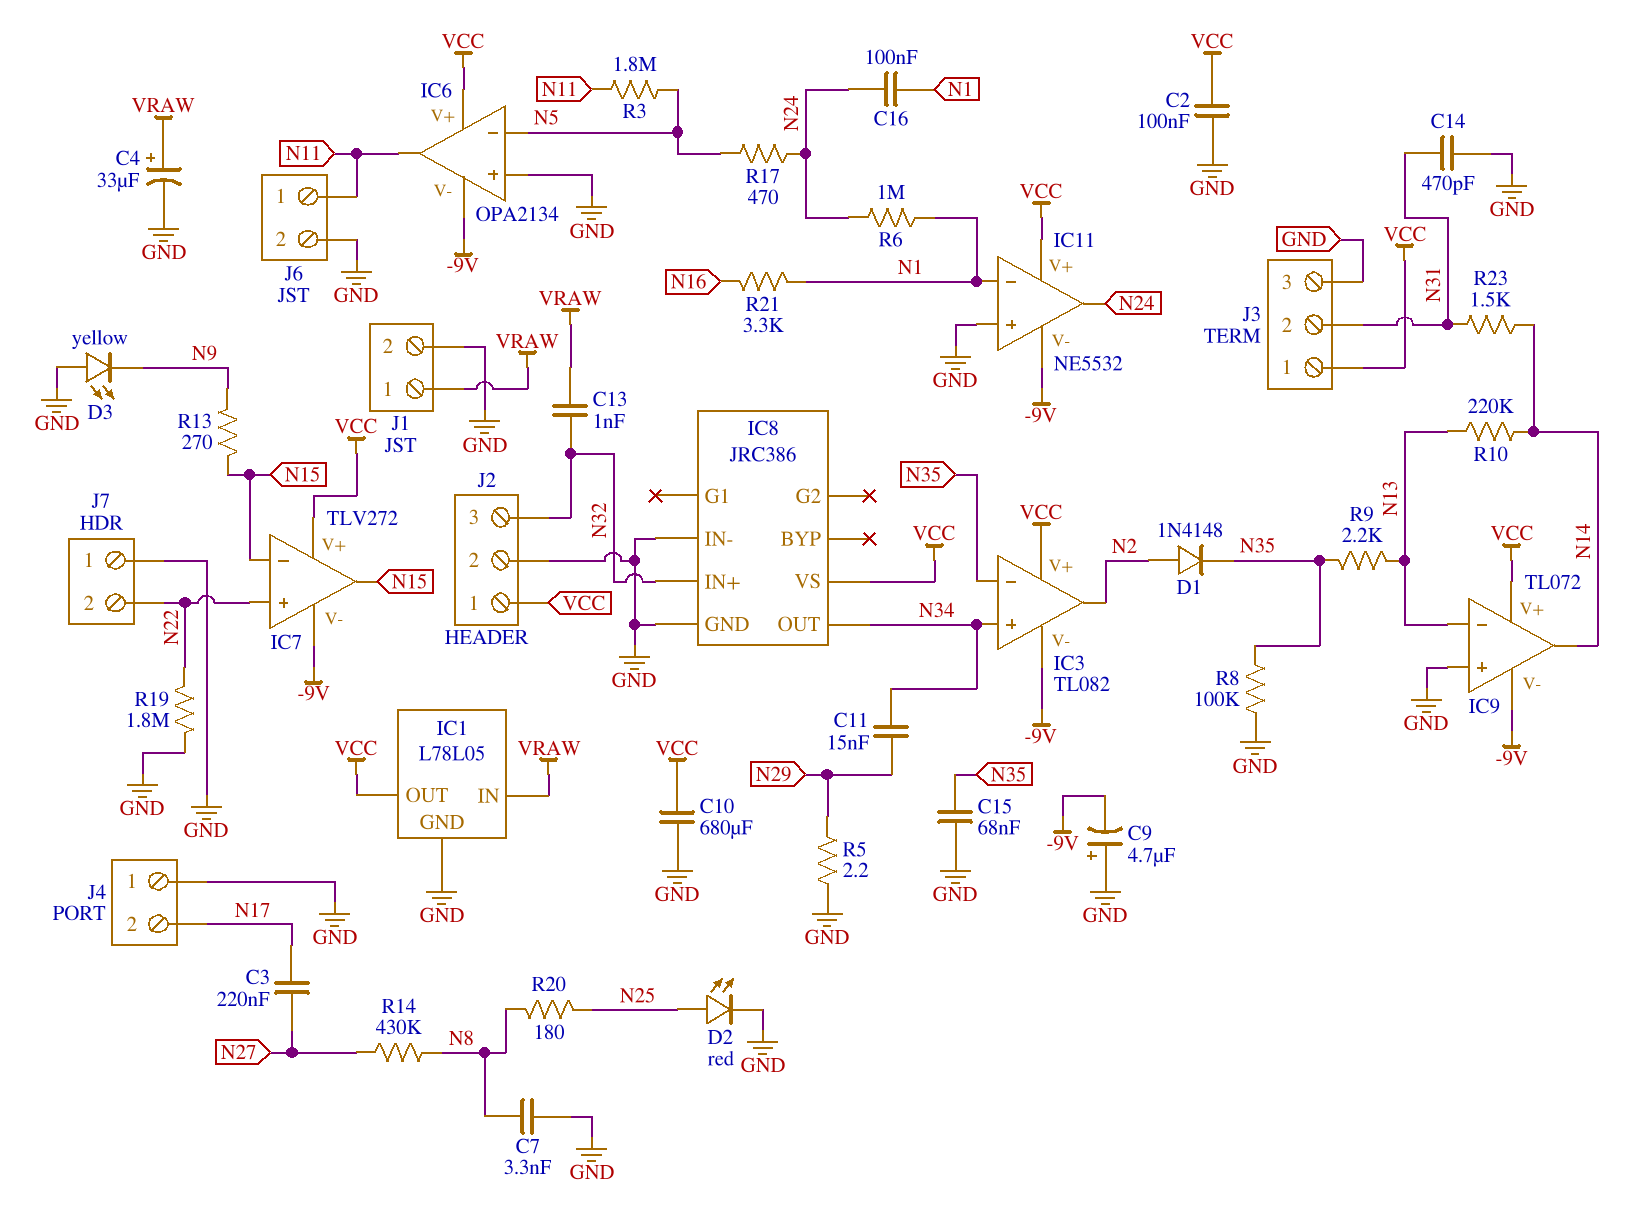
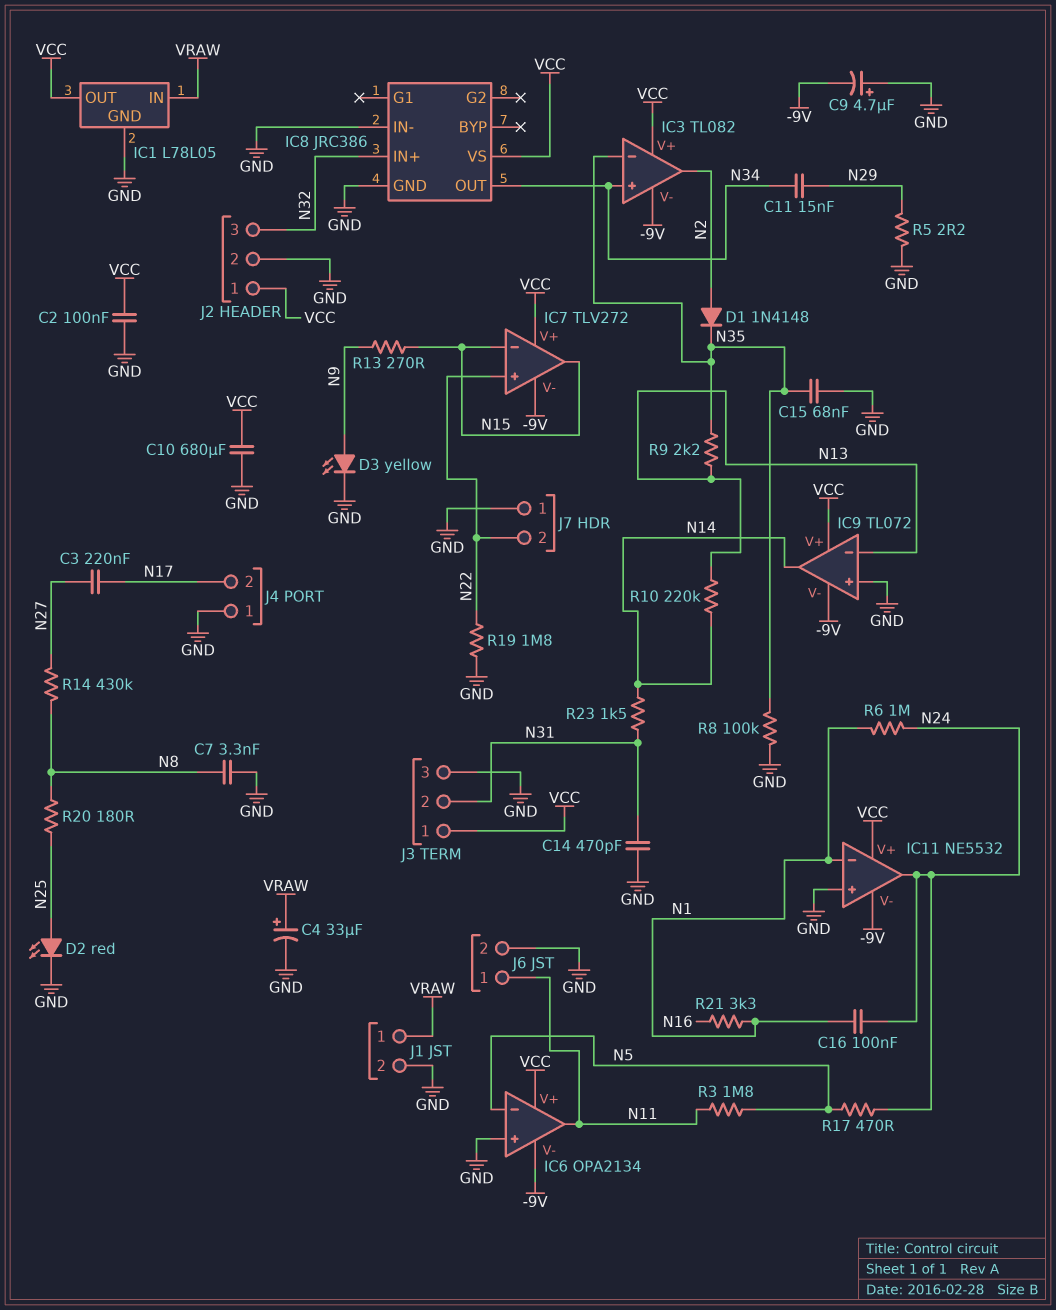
C13: 1nF (N32, VRAW) -> none
D3: LED yellow (A GND, K N9) -> LED yellow (A N9, K GND)

